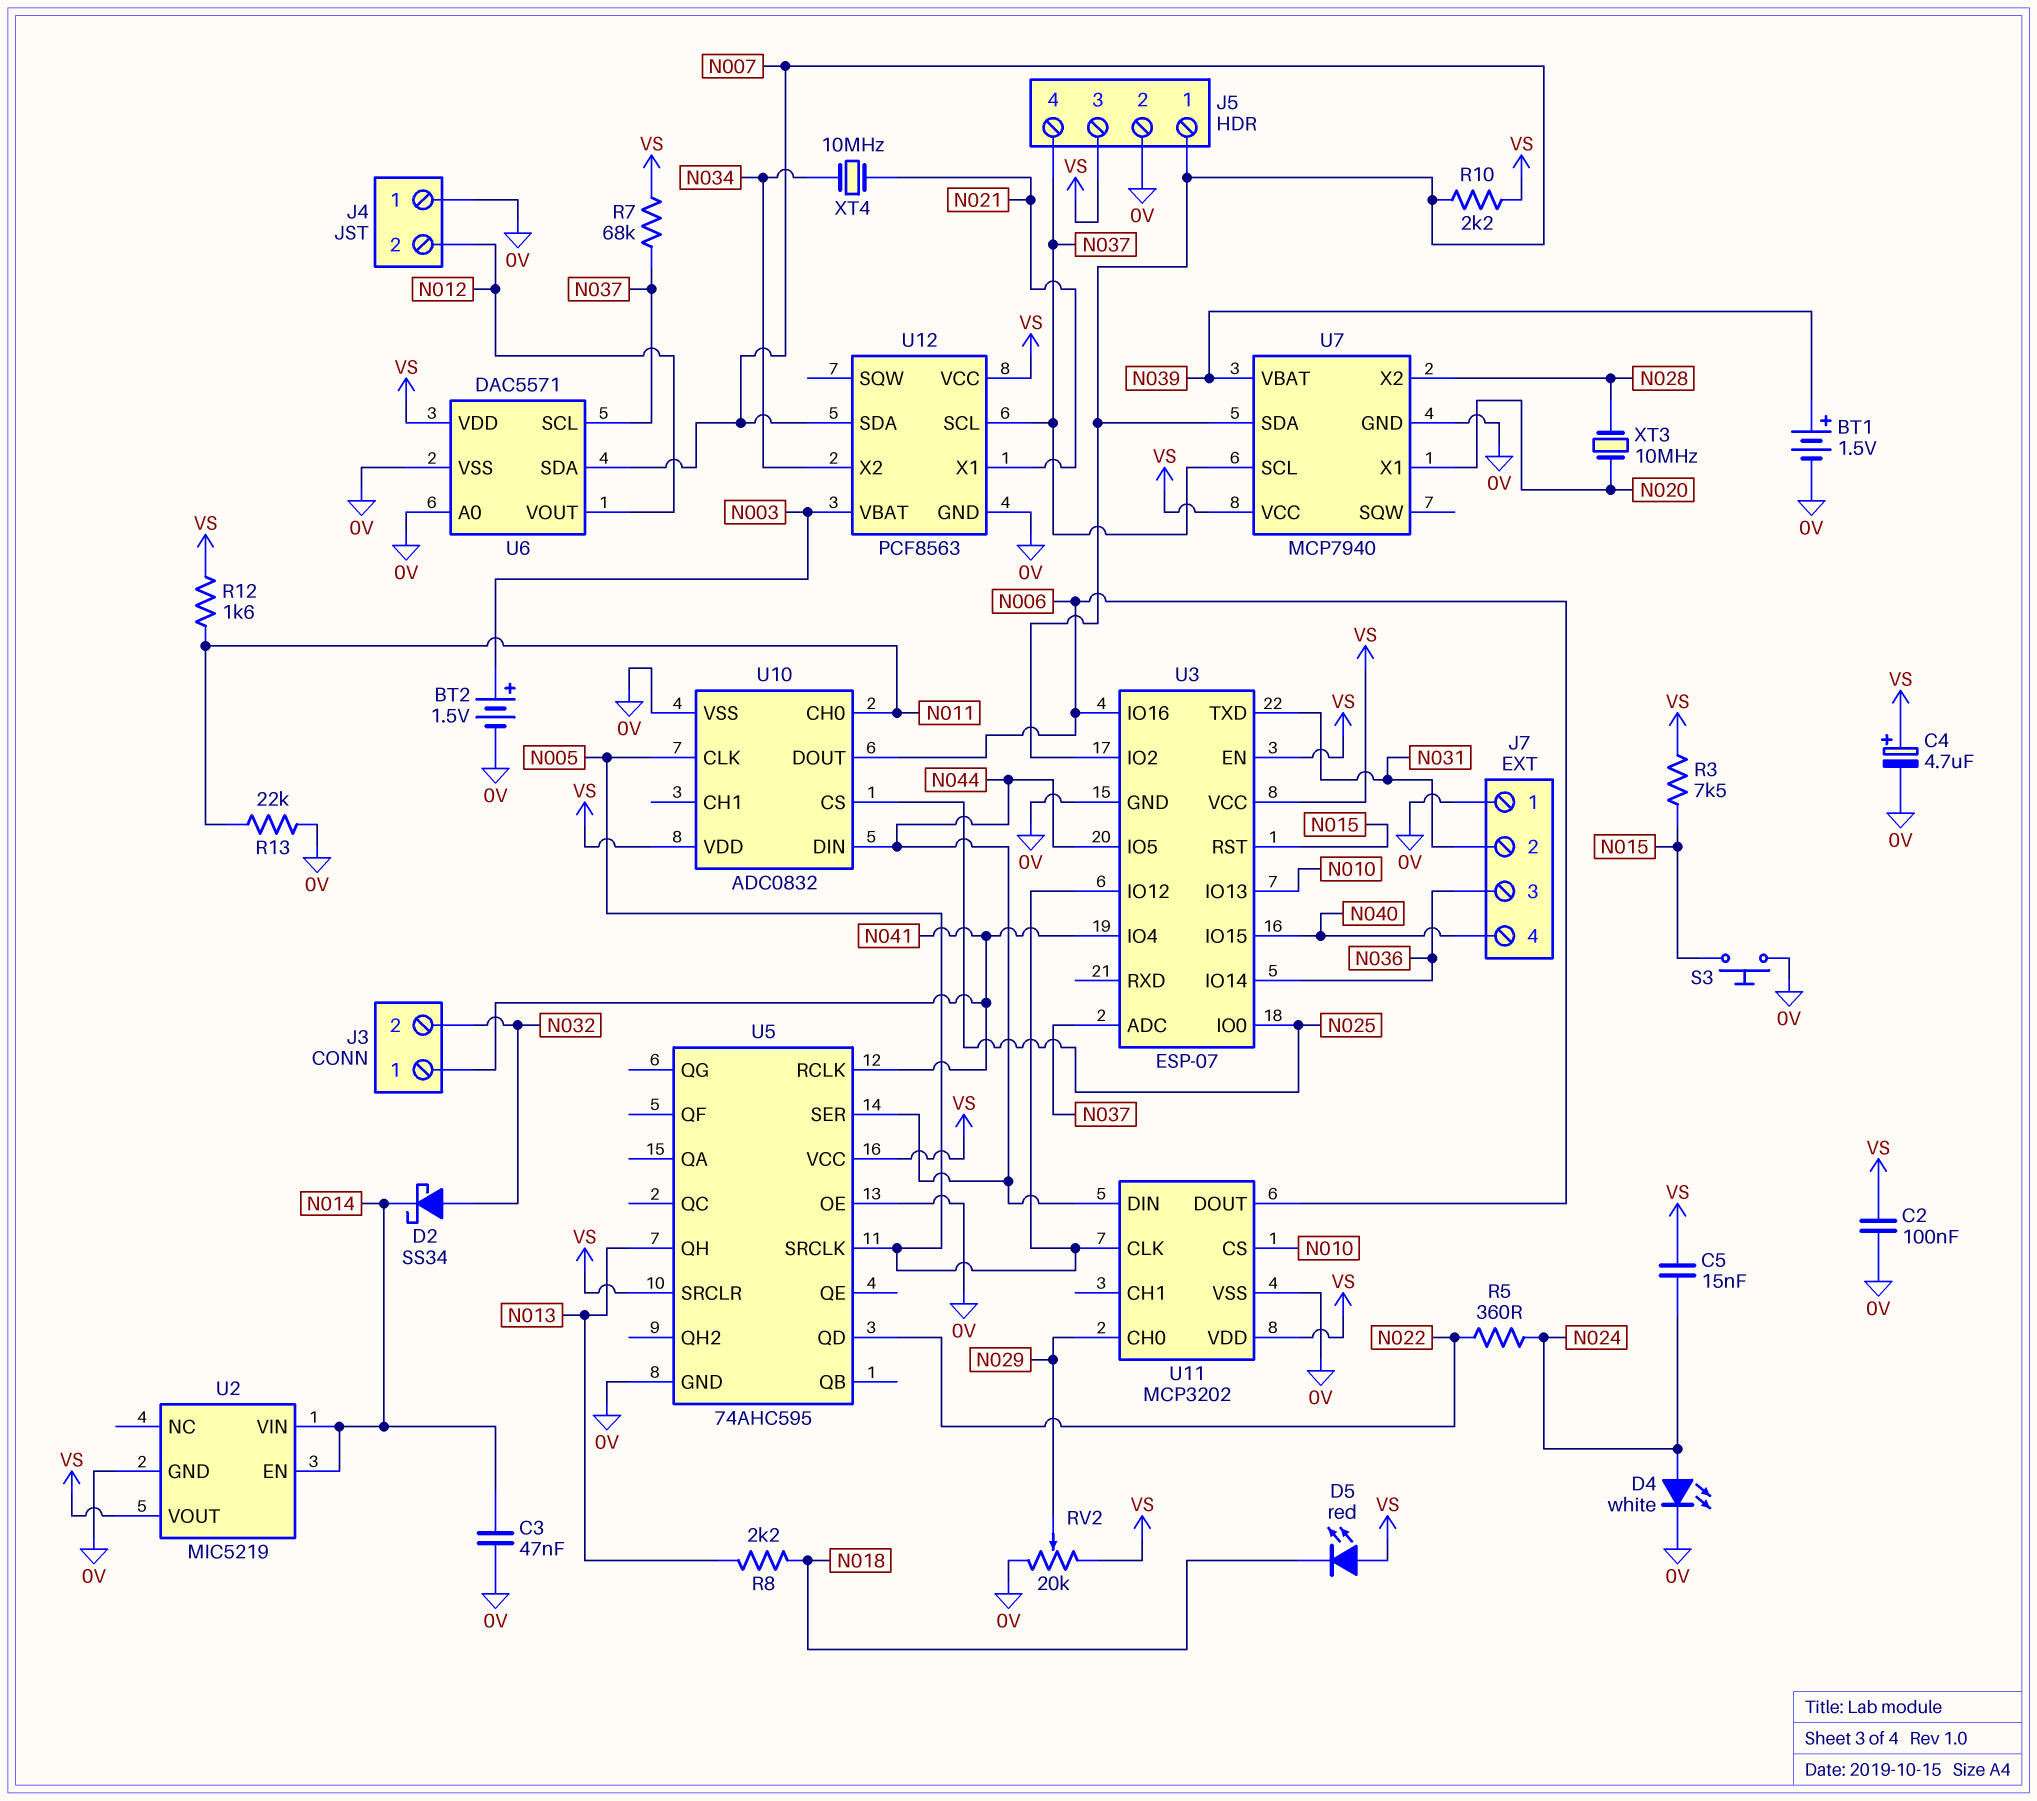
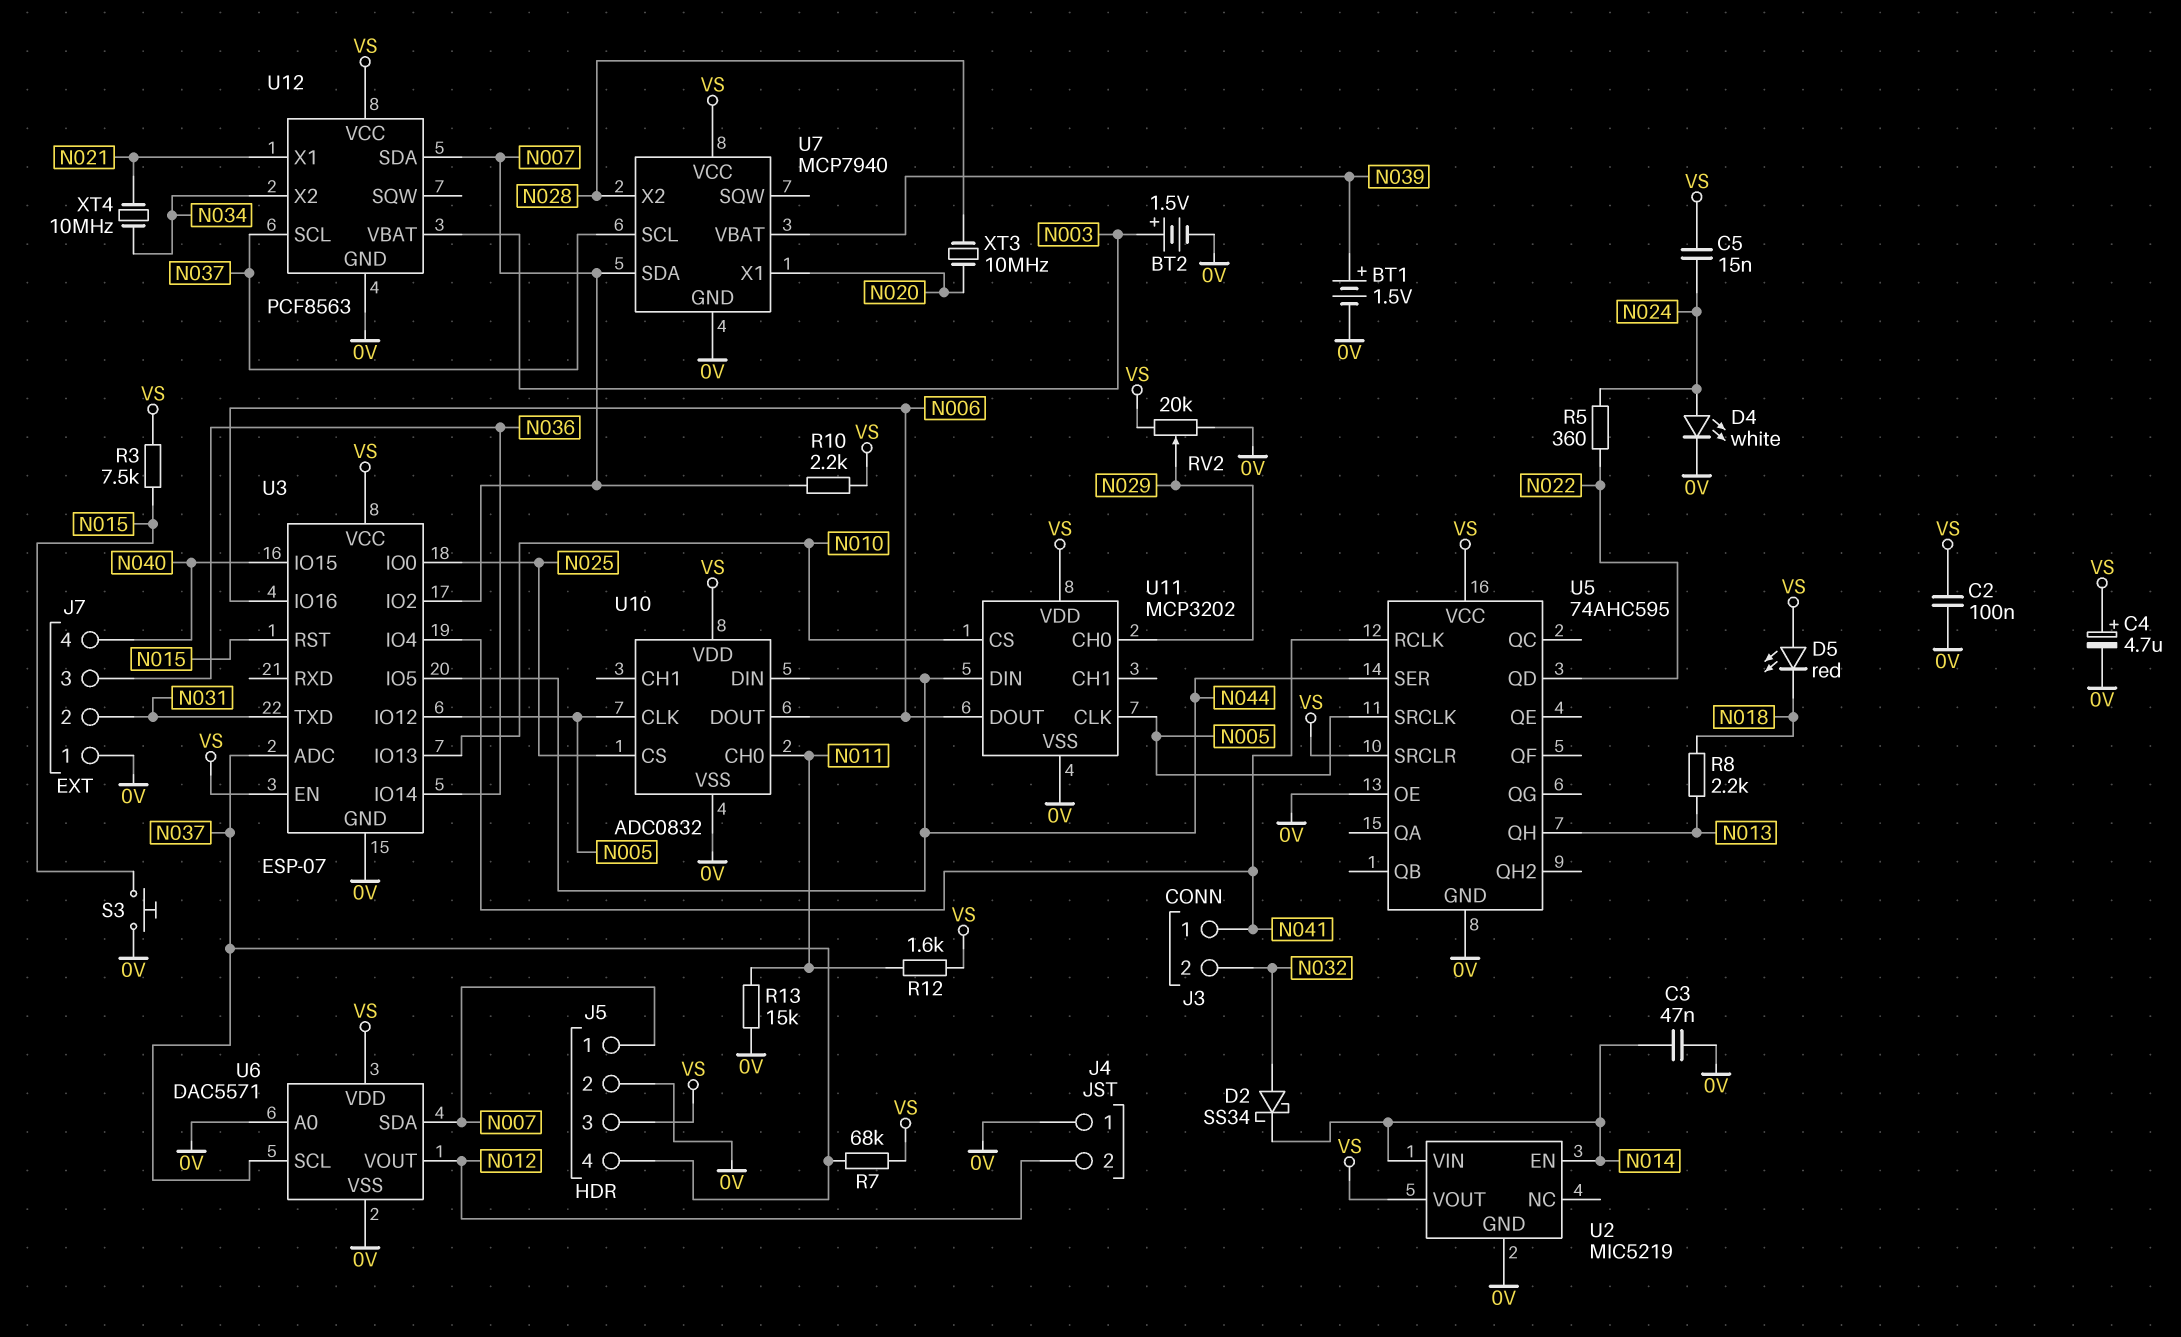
R13: 22k (0V, N011) -> 15k (0V, N011)

